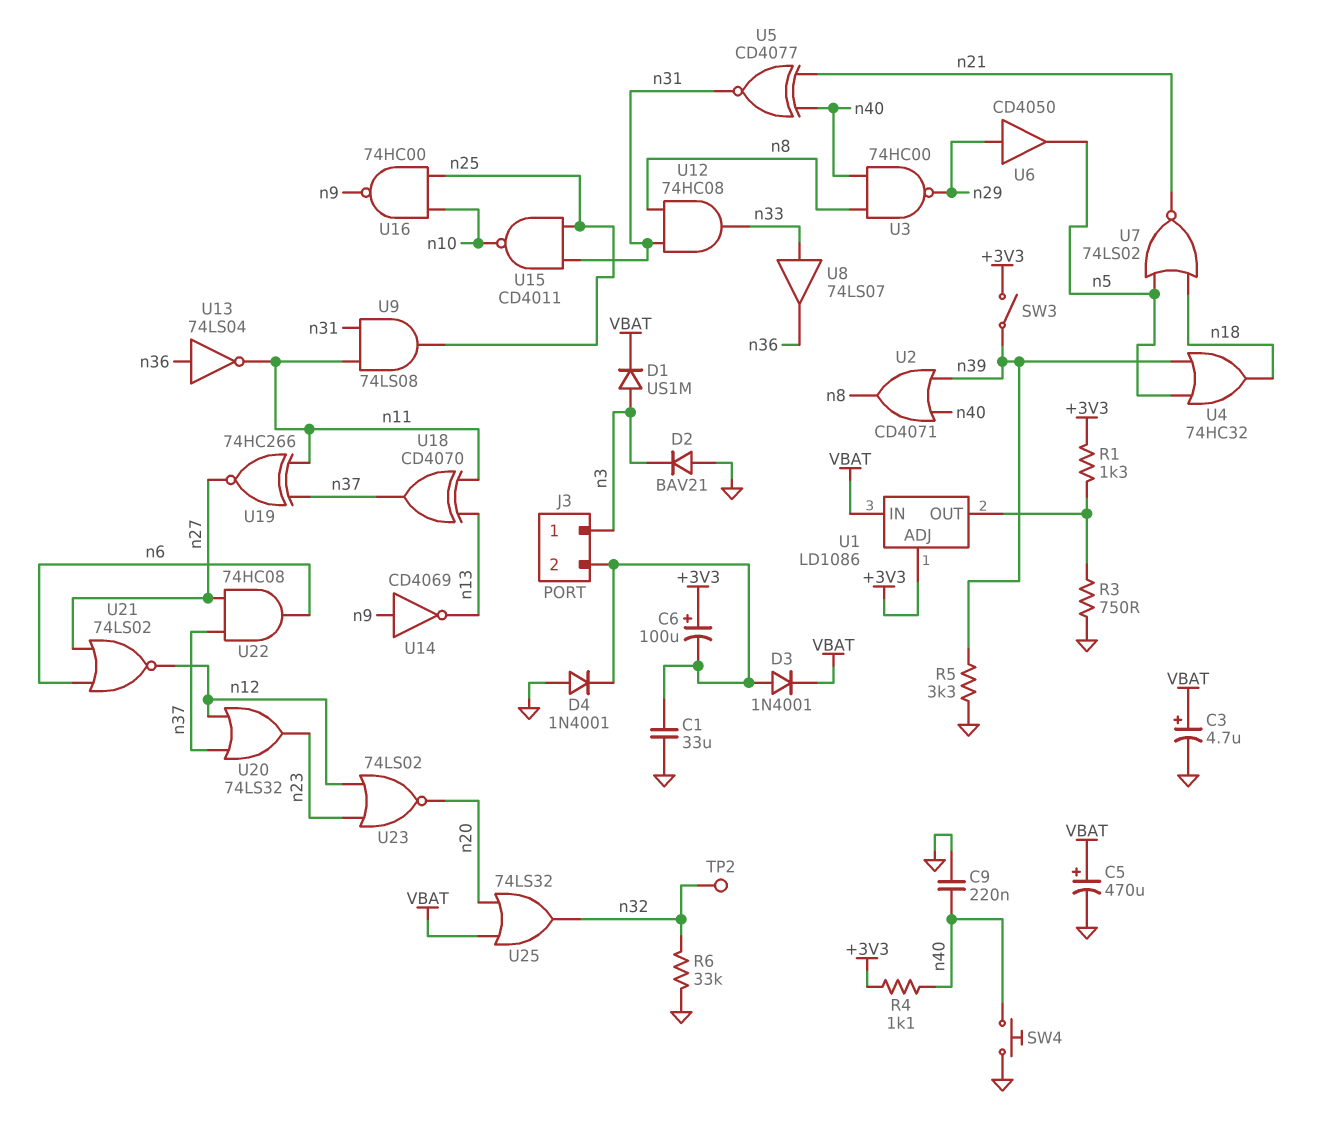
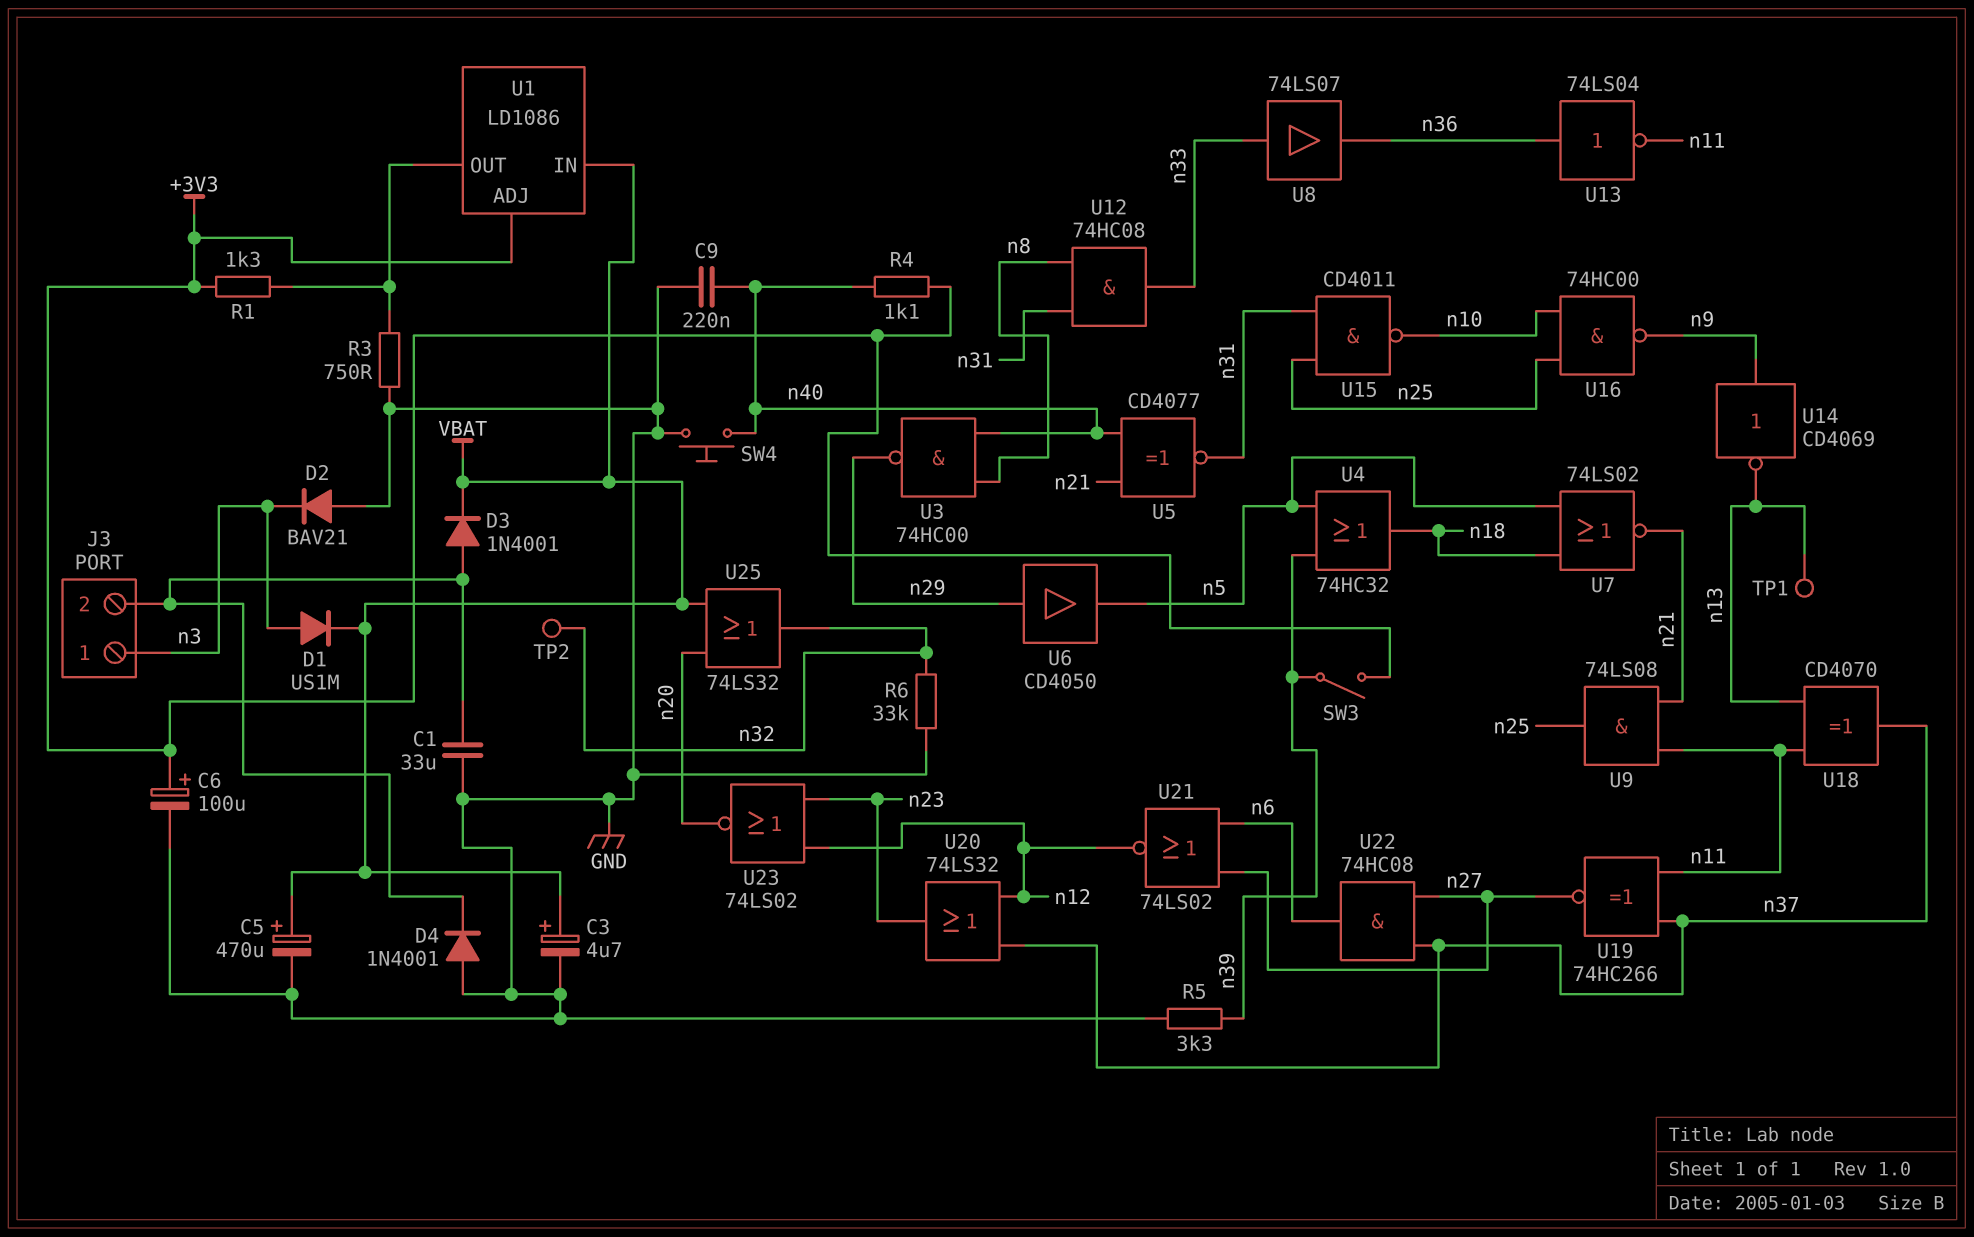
C6: 100uF (plus +3V3, minus J3/2) -> 100uF (plus +3V3, minus GND)
TP1: none -> test point (n13)
U2: OR CD4071 (in n39, in n40, out n8) -> none
U9: AND 74LS08 (in n11, in n31, out n25) -> AND 74LS08 (in n11, in n21, out n25)

